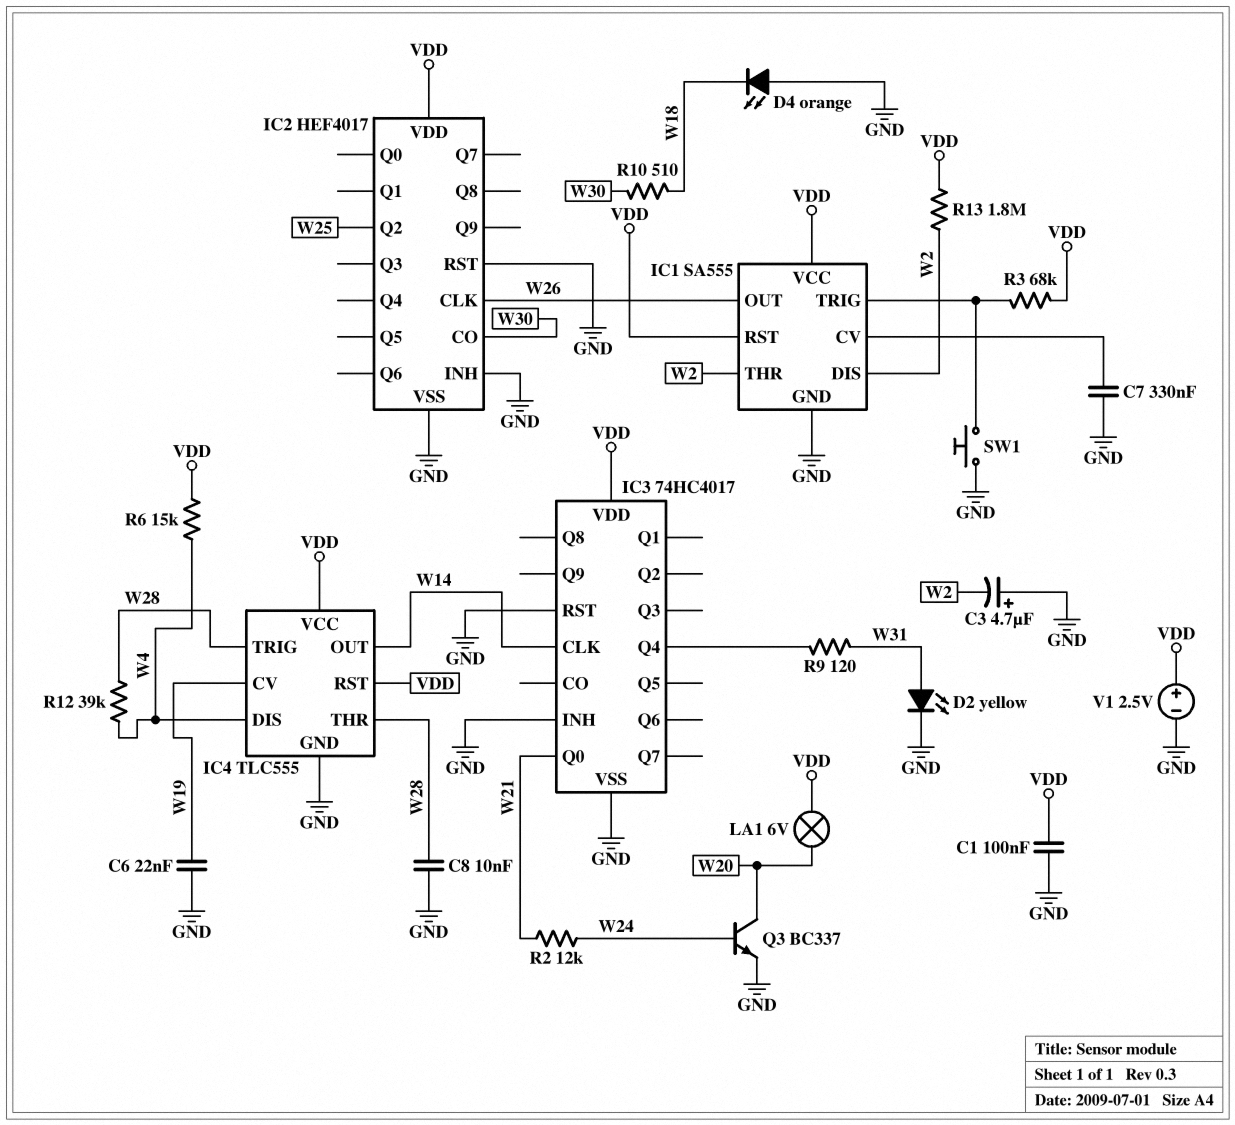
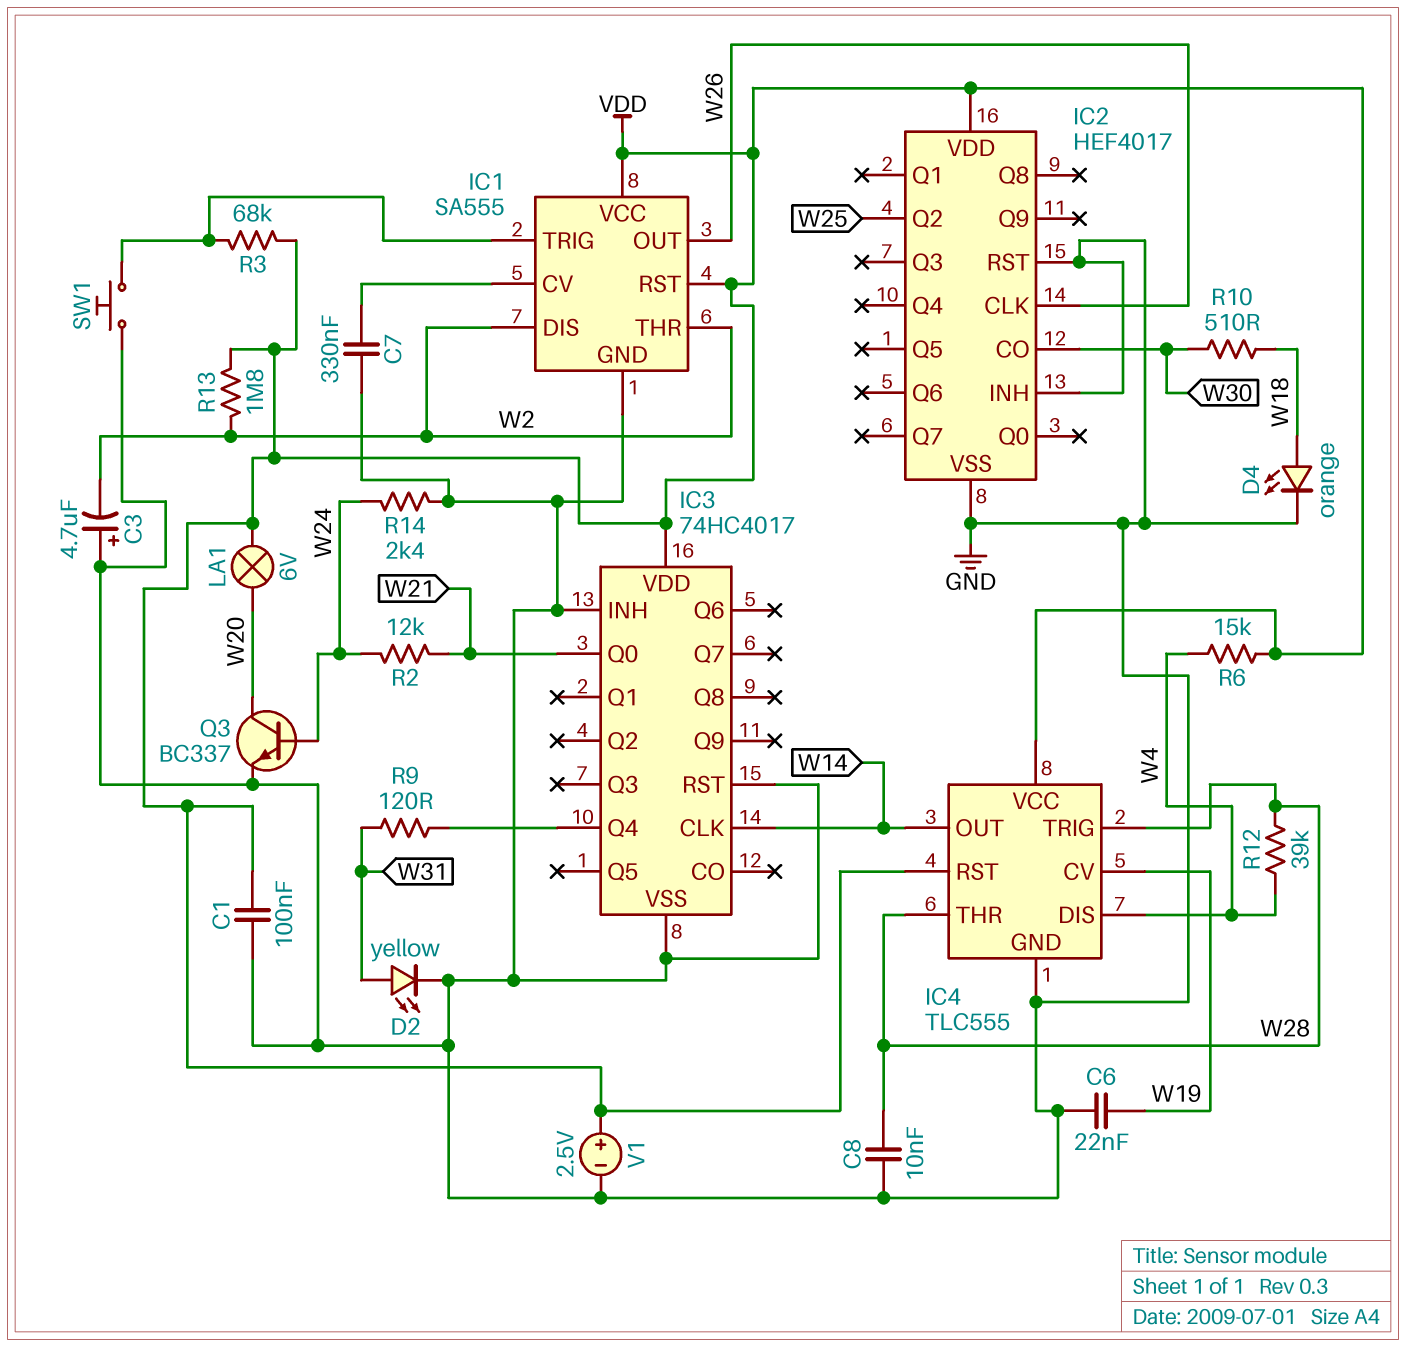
D4: LED orange (A GND, K W18) -> LED orange (A W18, K GND)
R14: none -> 2.4k (GND, W24)

